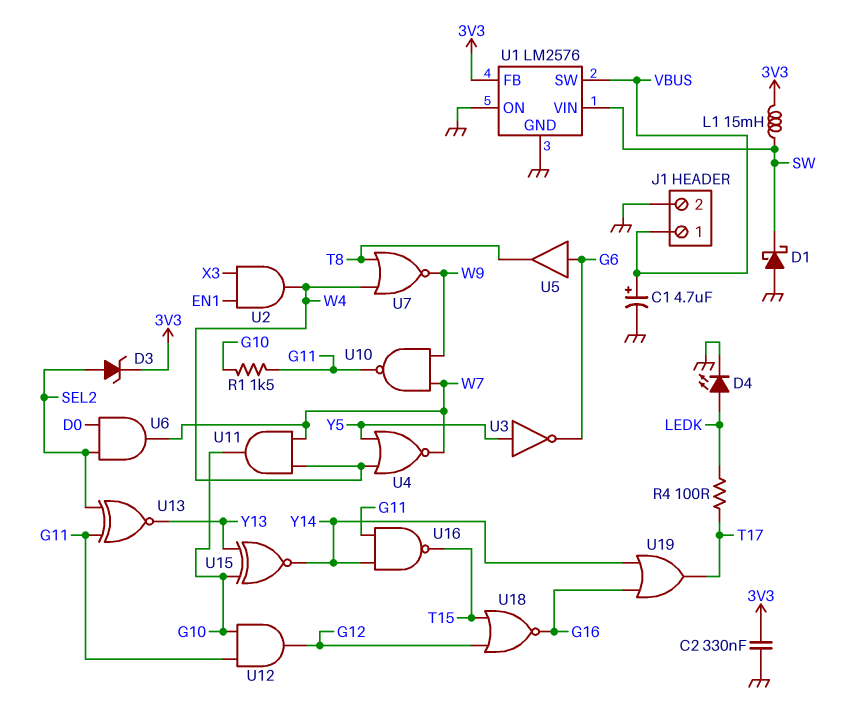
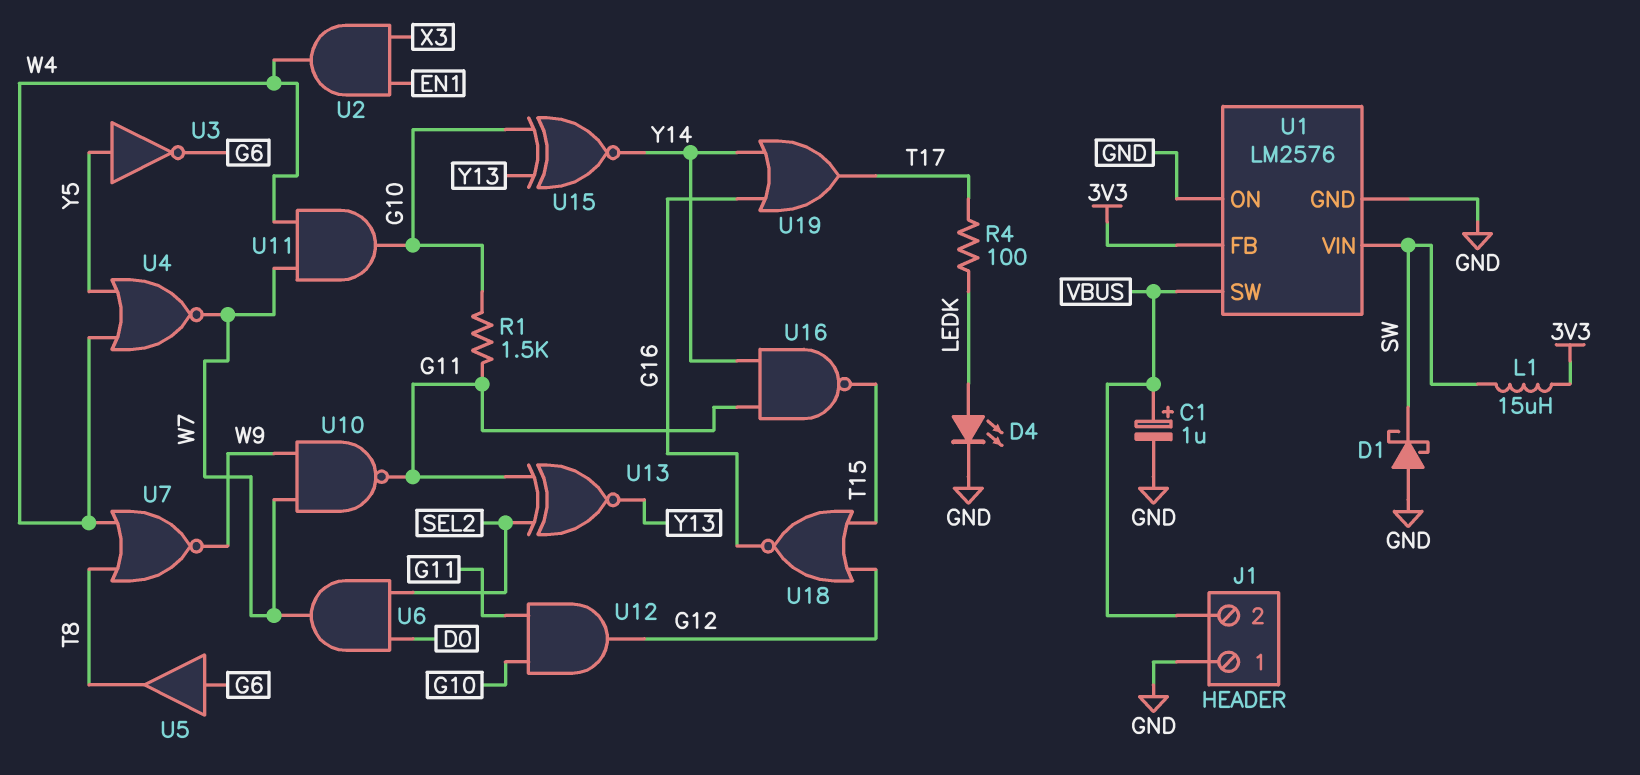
C1: 4.7uF (plus VBUS, minus GND) -> 1uF (plus VBUS, minus GND)
C2: 330nF (3V3, GND) -> none
D3: zener (A SEL2, K 3V3) -> none
J1 pin 1: VBUS -> GND
J1 pin 2: GND -> VBUS
L1: 15mH (3V3, SW) -> 15uH (3V3, SW)

